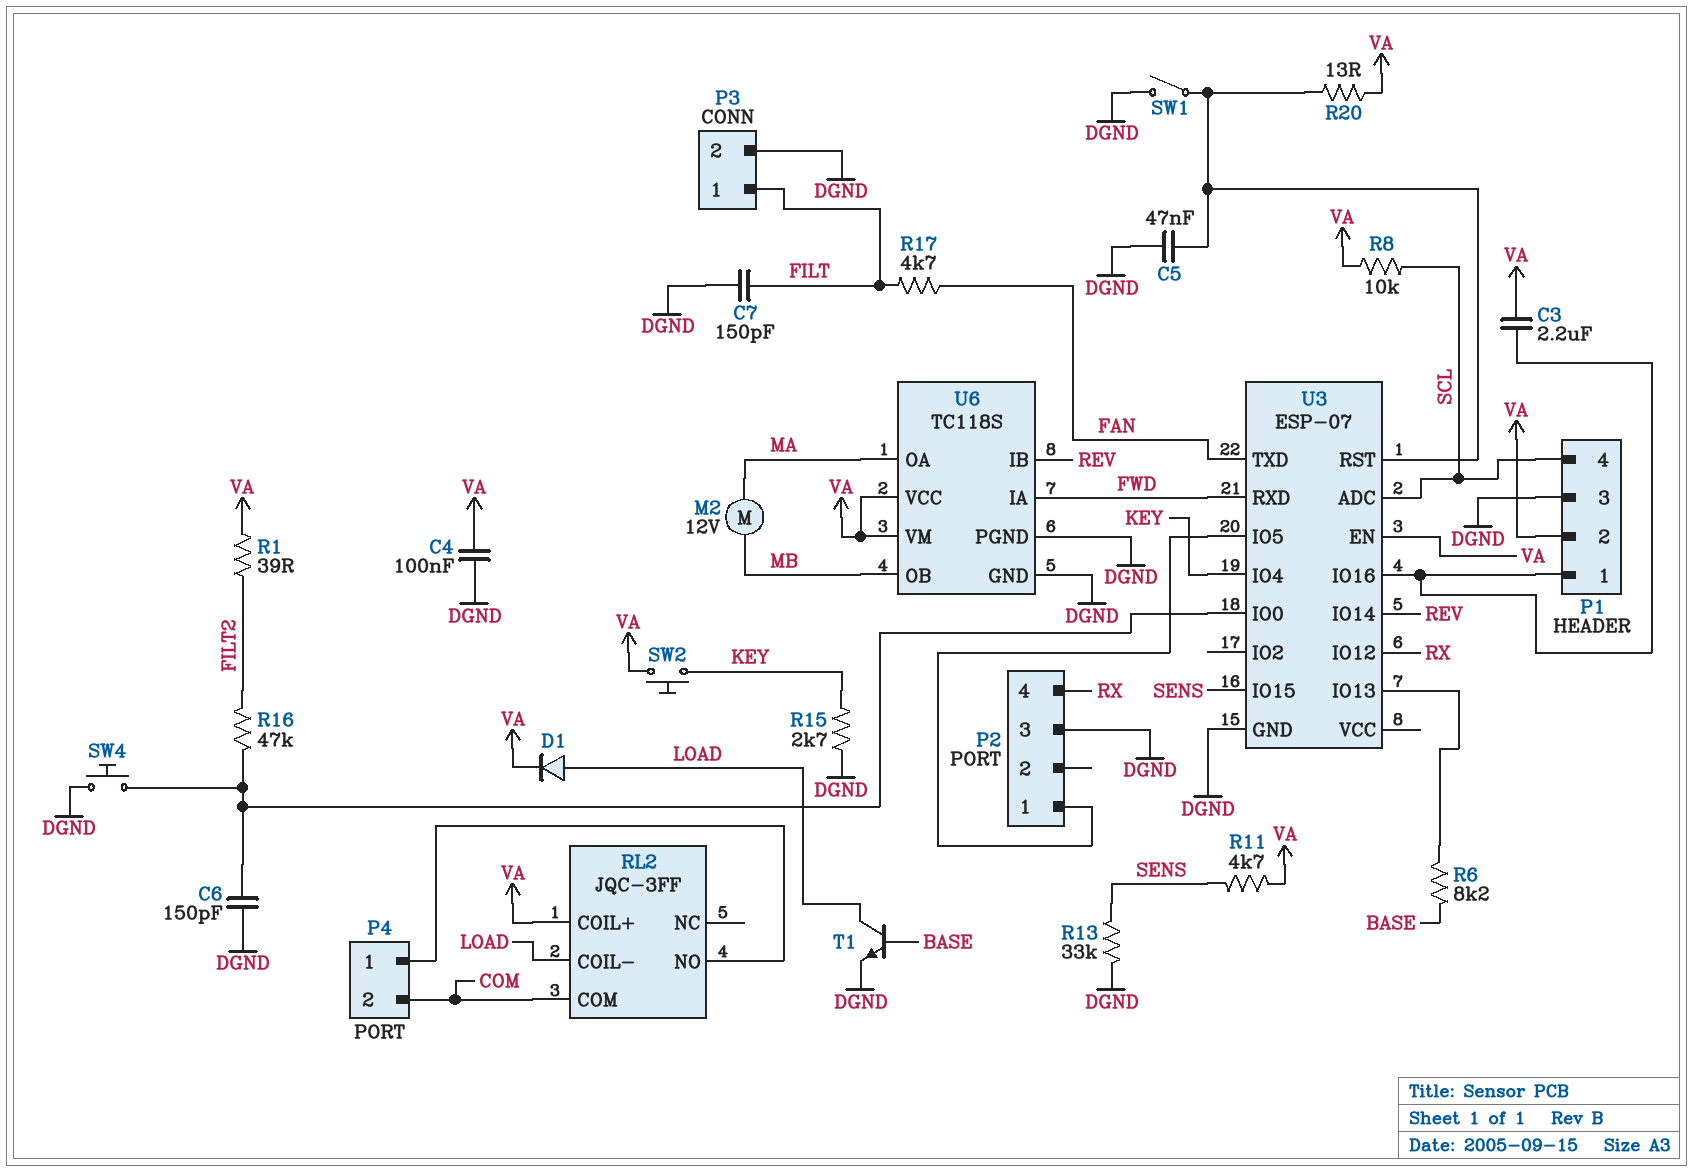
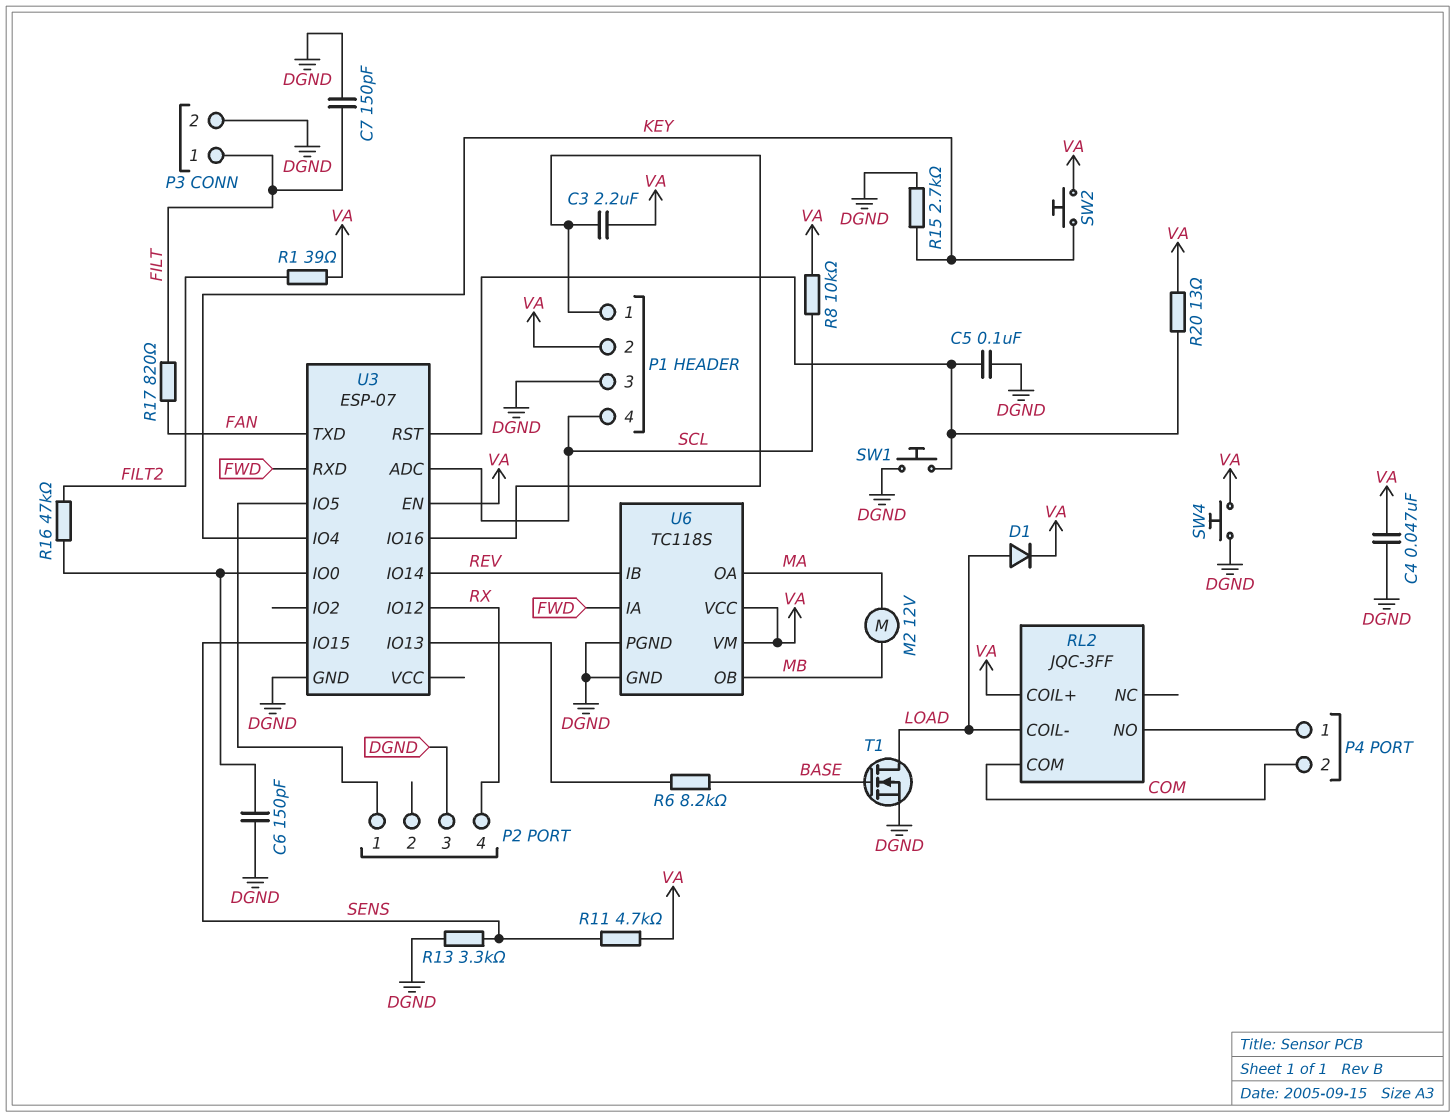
C4: 100nF (DGND, VA) -> 47nF (DGND, VA)
C5: 47nF (DGND, U3/RST) -> 100nF (DGND, U3/RST)
R13: 33k (DGND, SENS) -> 3.3k (DGND, SENS)
R17: 4.7k (FAN, FILT) -> 820 (FAN, FILT)
SW1: switch (DGND, U3/RST) -> button (DGND, U3/RST)
SW4: button (DGND, U3/IO0) -> button (DGND, VA)
T1: NPN (B BASE, C LOAD, E DGND) -> NMOS (G BASE, D LOAD, S DGND)

